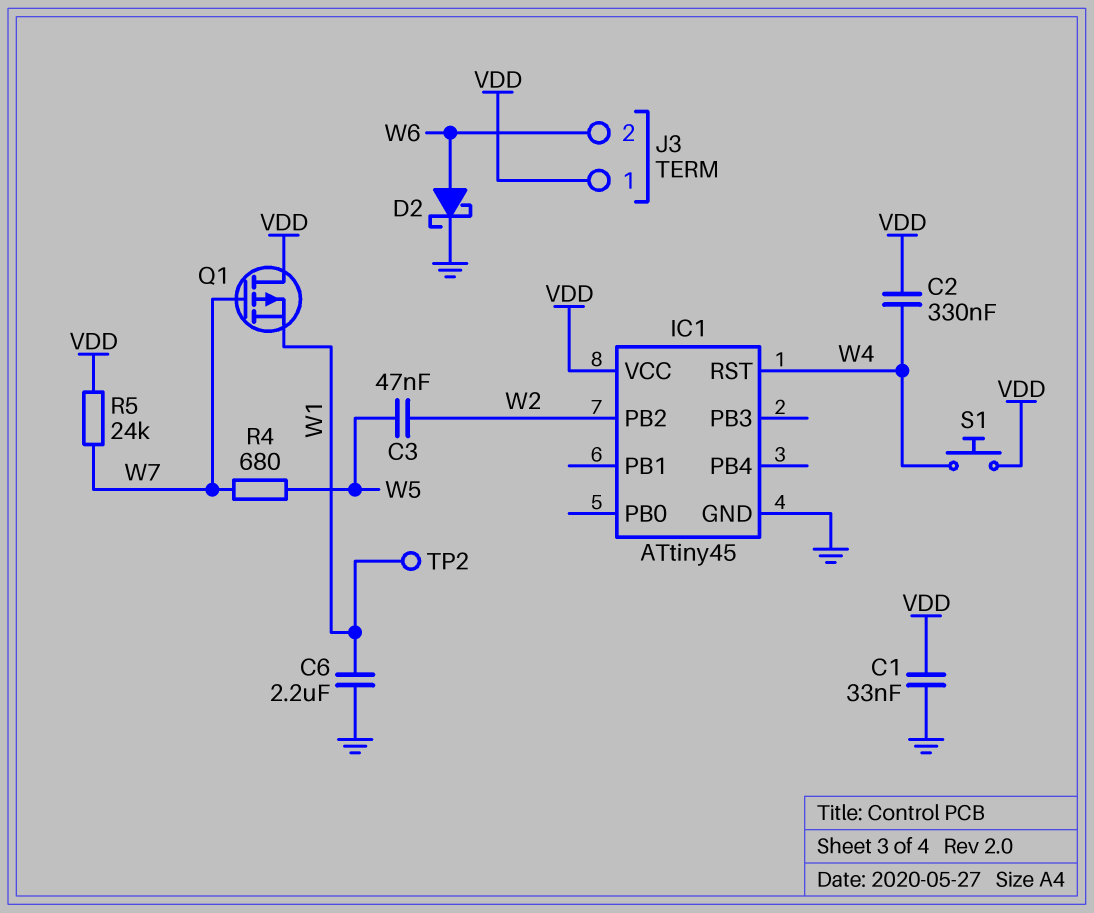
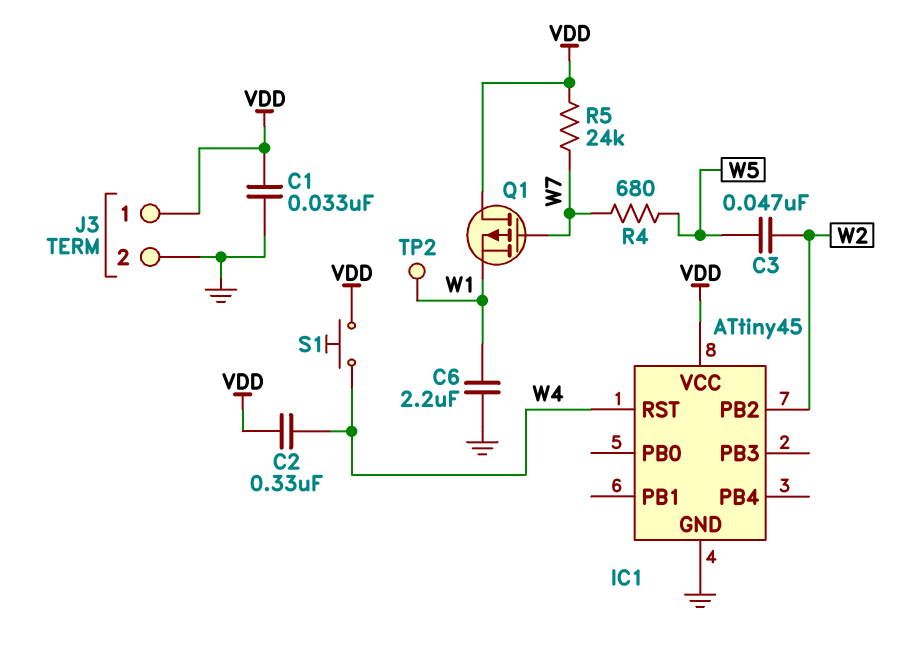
D2: schottky (A W6, K GND) -> none
J3 pin 2: W6 -> GND

